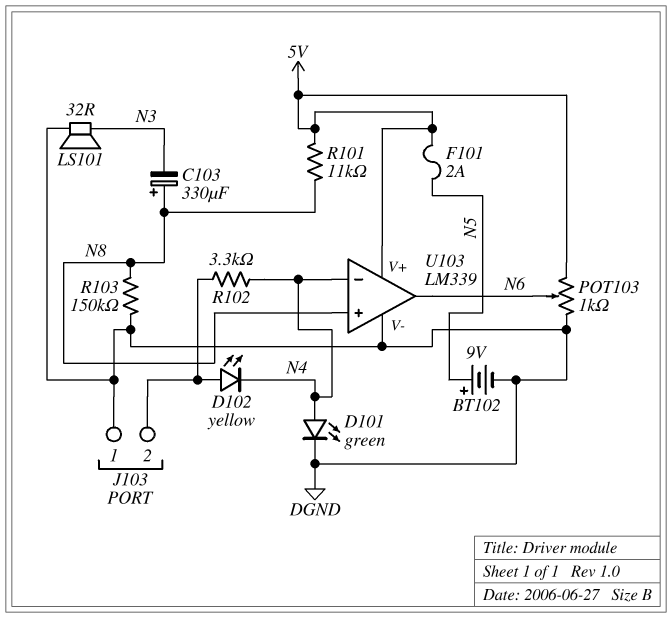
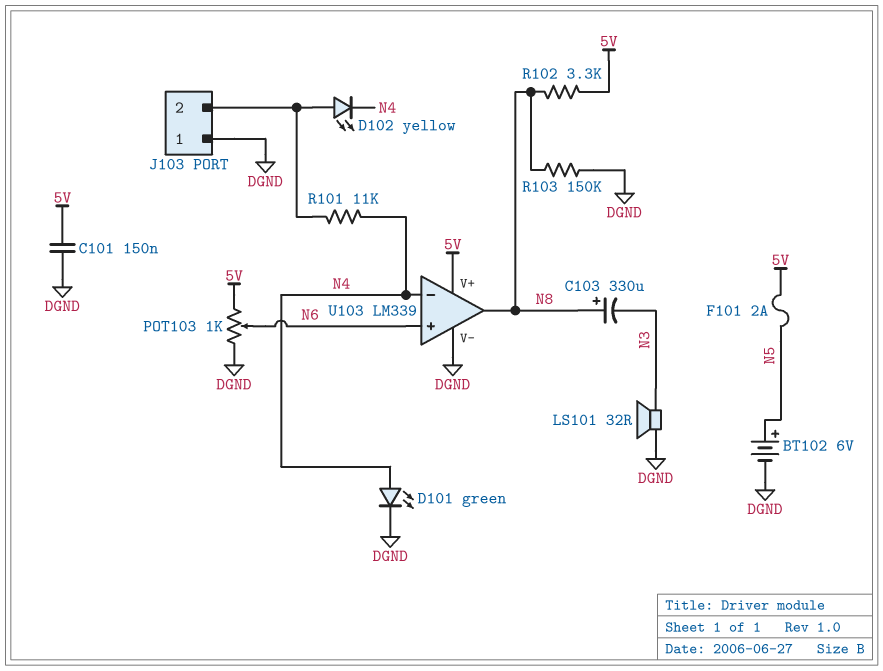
BT102: 9V (plus N5, minus DGND) -> 6V (plus N5, minus DGND)
C101: none -> 150nF (5V, DGND)
R101: 11k (5V, N8) -> 11k (J103/2, N4)
R102: 3.3k (J103/2, N4) -> 3.3k (5V, N8)
U103 pin in+: N8 -> N6
U103 pin out: N6 -> N8

